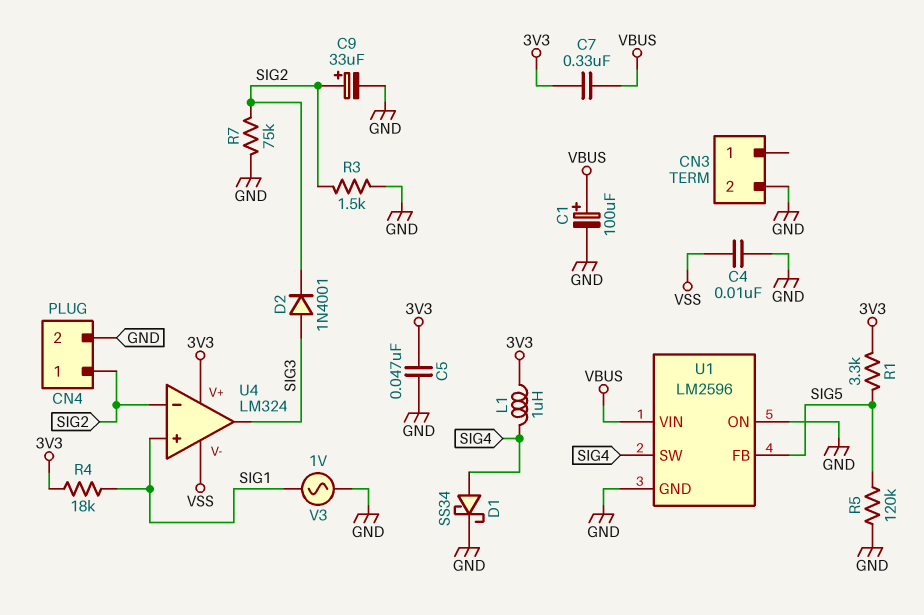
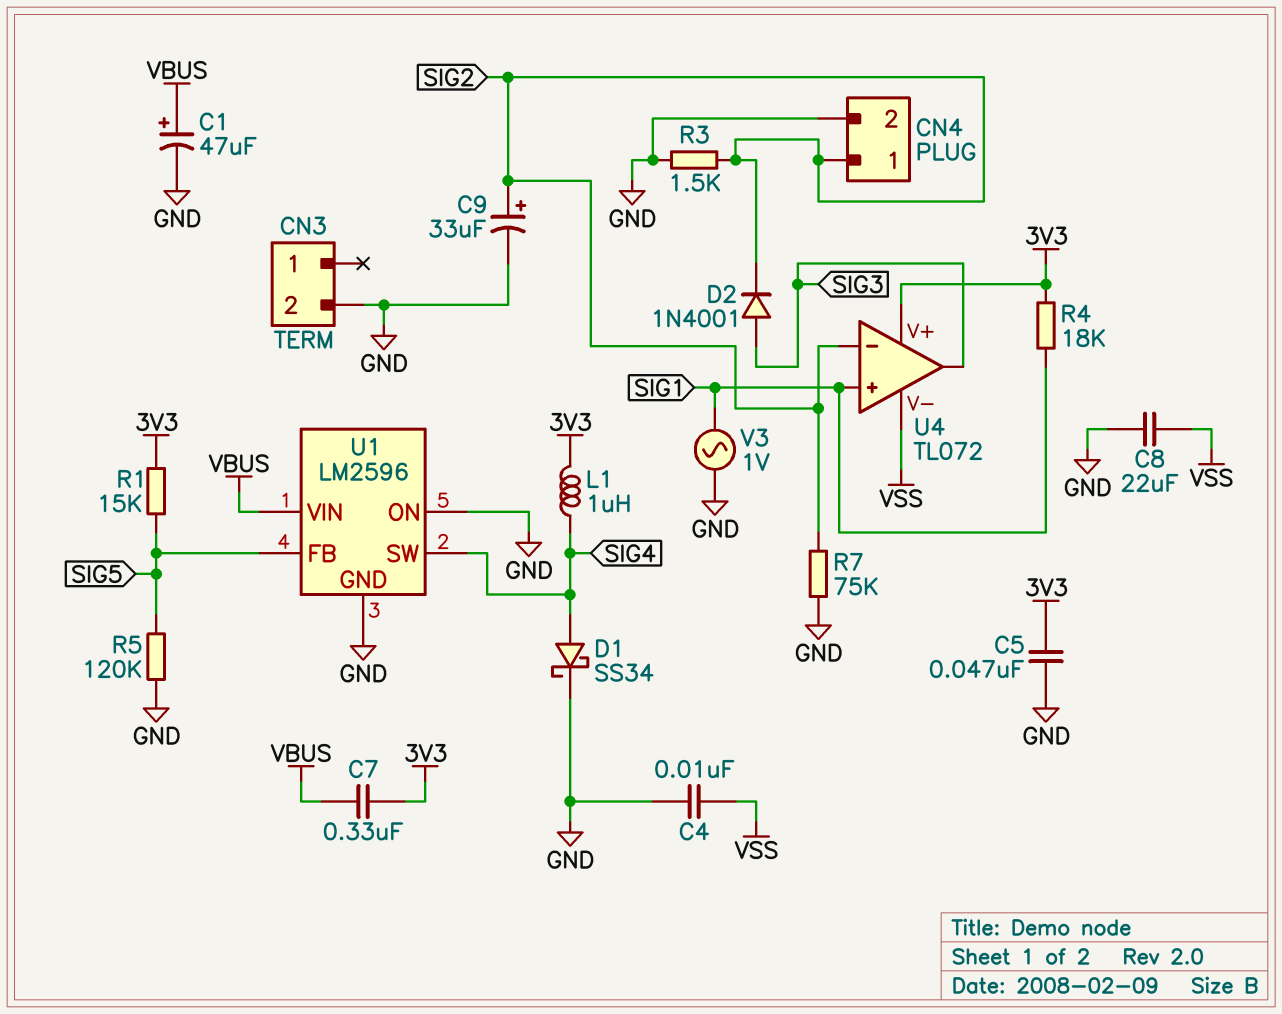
C1: 100uF (plus VBUS, minus GND) -> 47uF (plus VBUS, minus GND)
C8: none -> 22uF (GND, VSS)
R1: 3.3k (3V3, SIG5) -> 15k (3V3, SIG5)
U4: LM324 -> TL072

